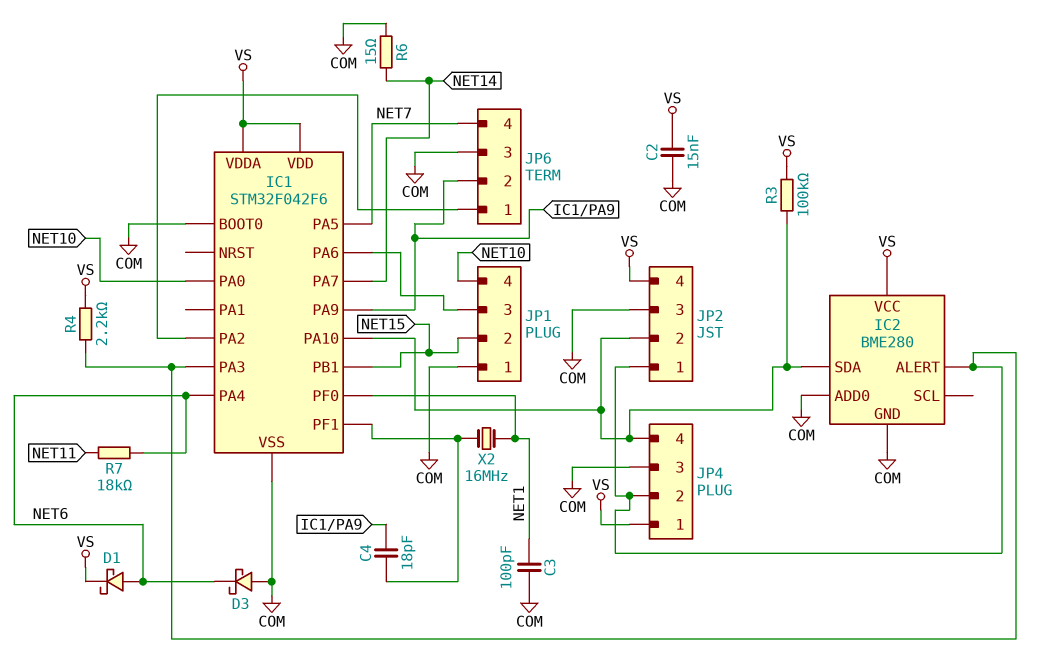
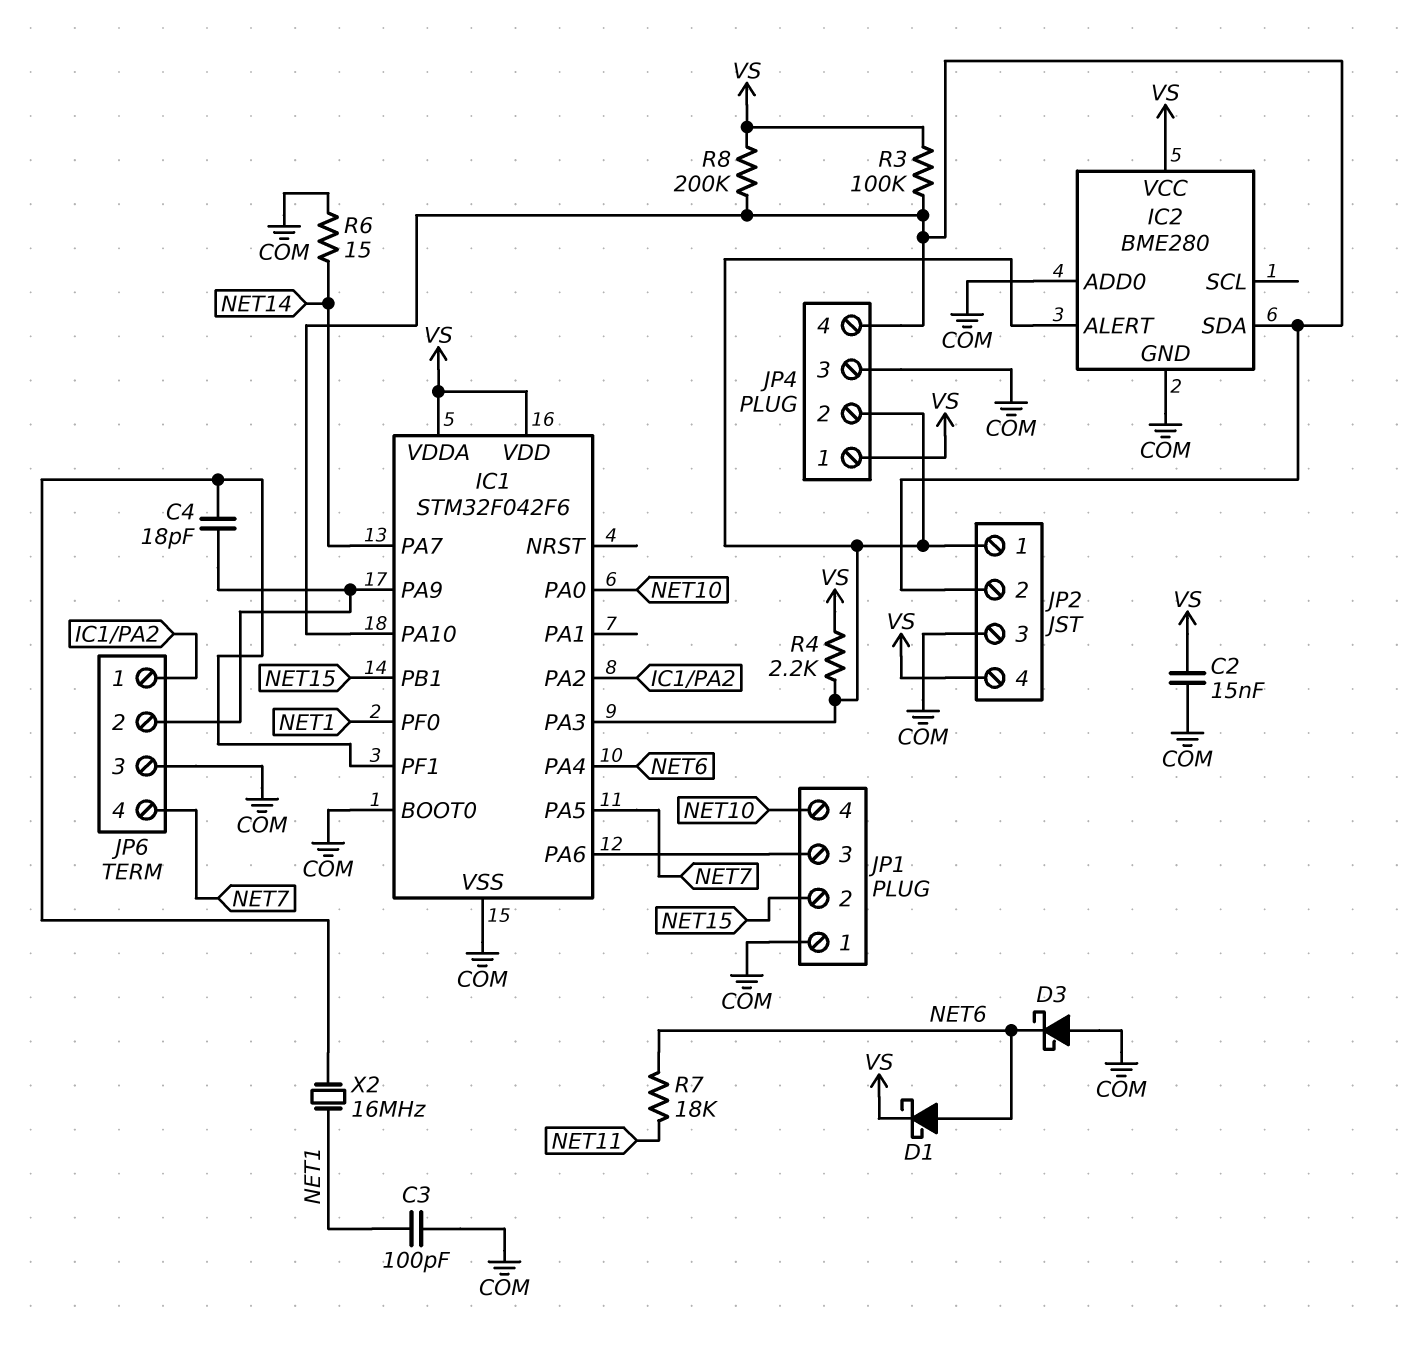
R8: none -> 200k (IC1/PA10, VS)

